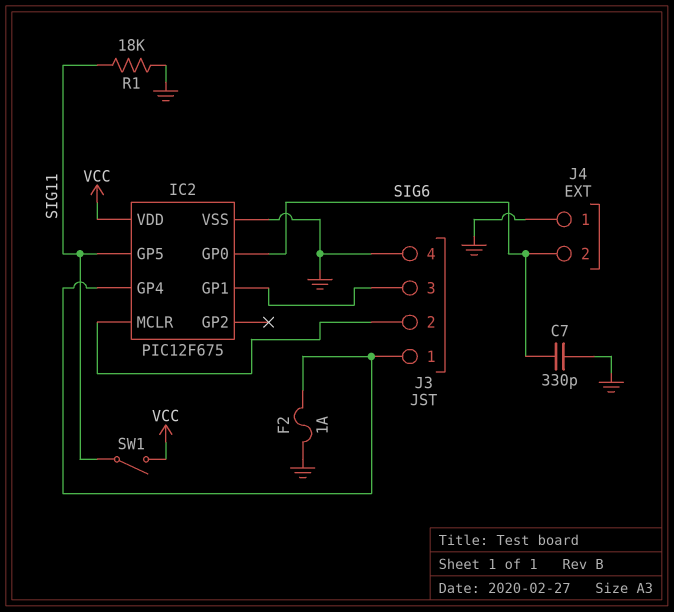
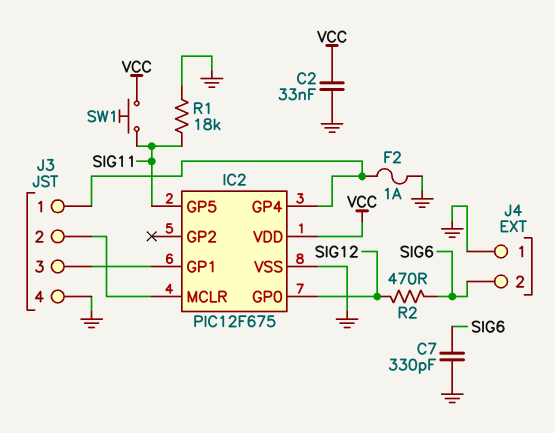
C2: none -> 33nF (GND, VCC)
IC2 pin GP0: SIG6 -> SIG12
R2: none -> 470 (SIG6, SIG12)
SW1: switch (SIG11, VCC) -> button (SIG11, VCC)

